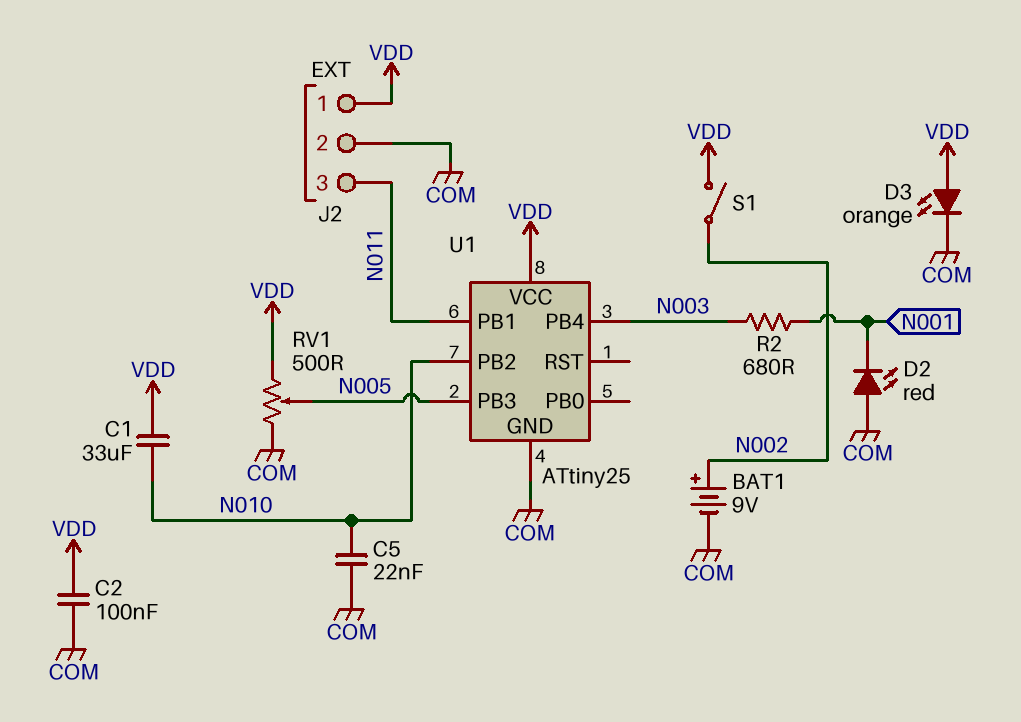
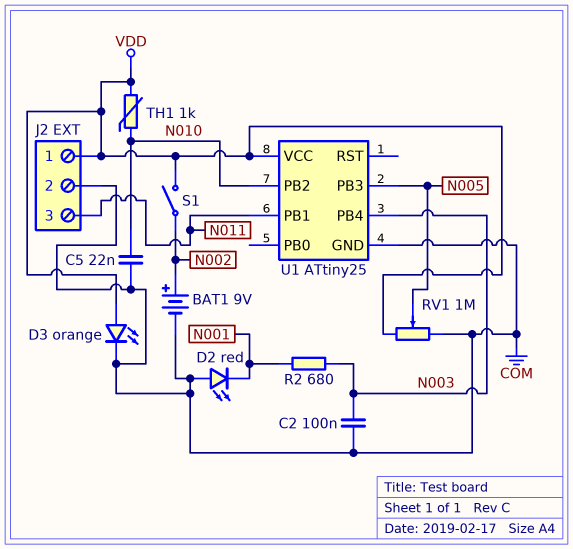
C1: 33uF (N010, VDD) -> none
C2: 100nF (COM, VDD) -> 100nF (COM, N003)
RV1: 500 (COM, VDD, wiper N005) -> 1M (COM, VDD, wiper N005)
TH1: none -> 1k (N010, VDD)

